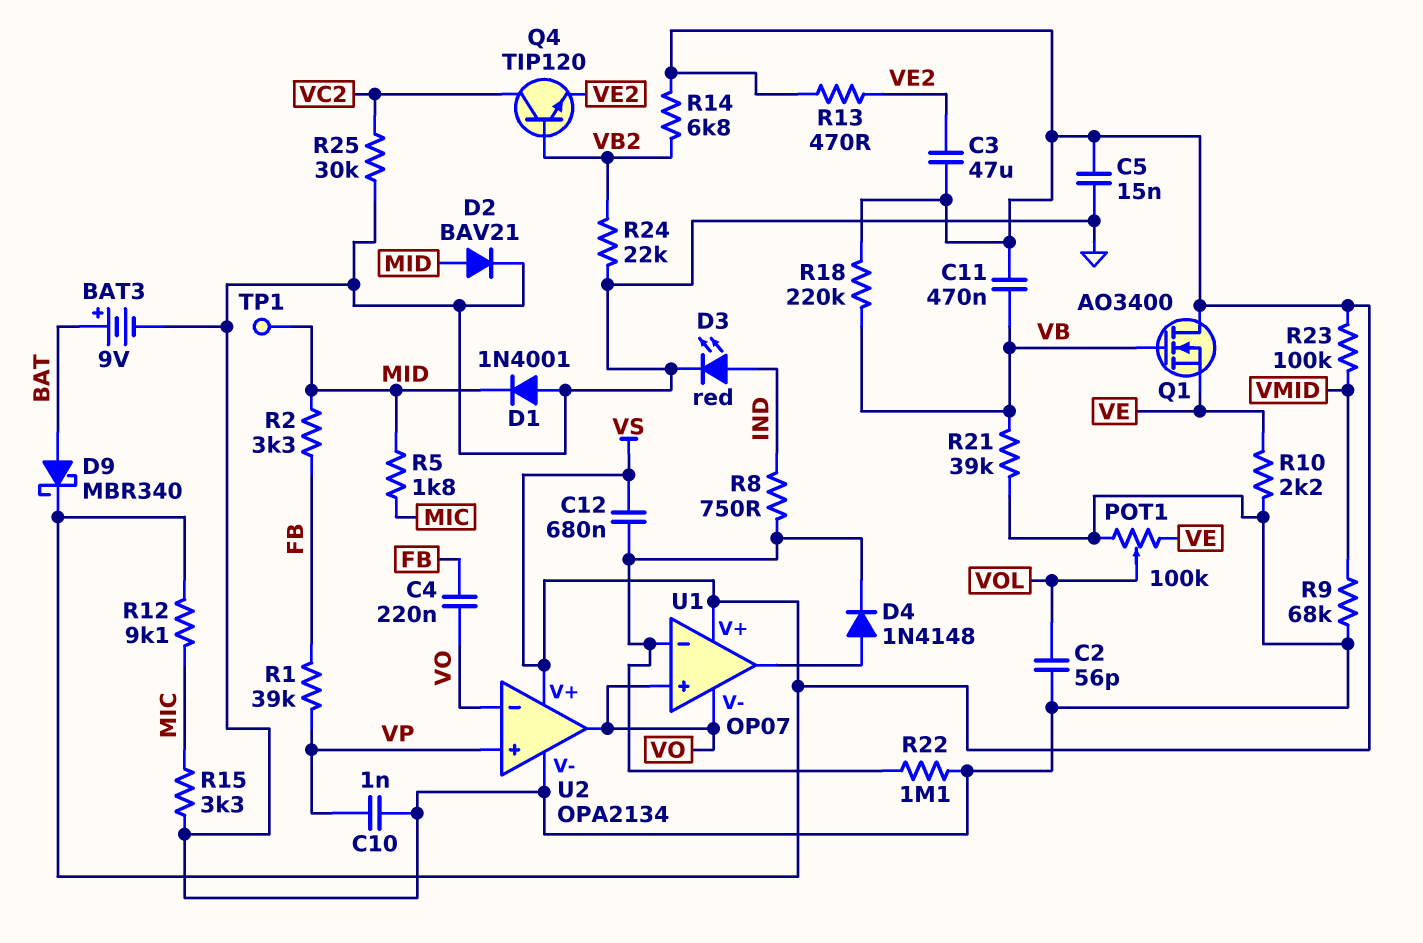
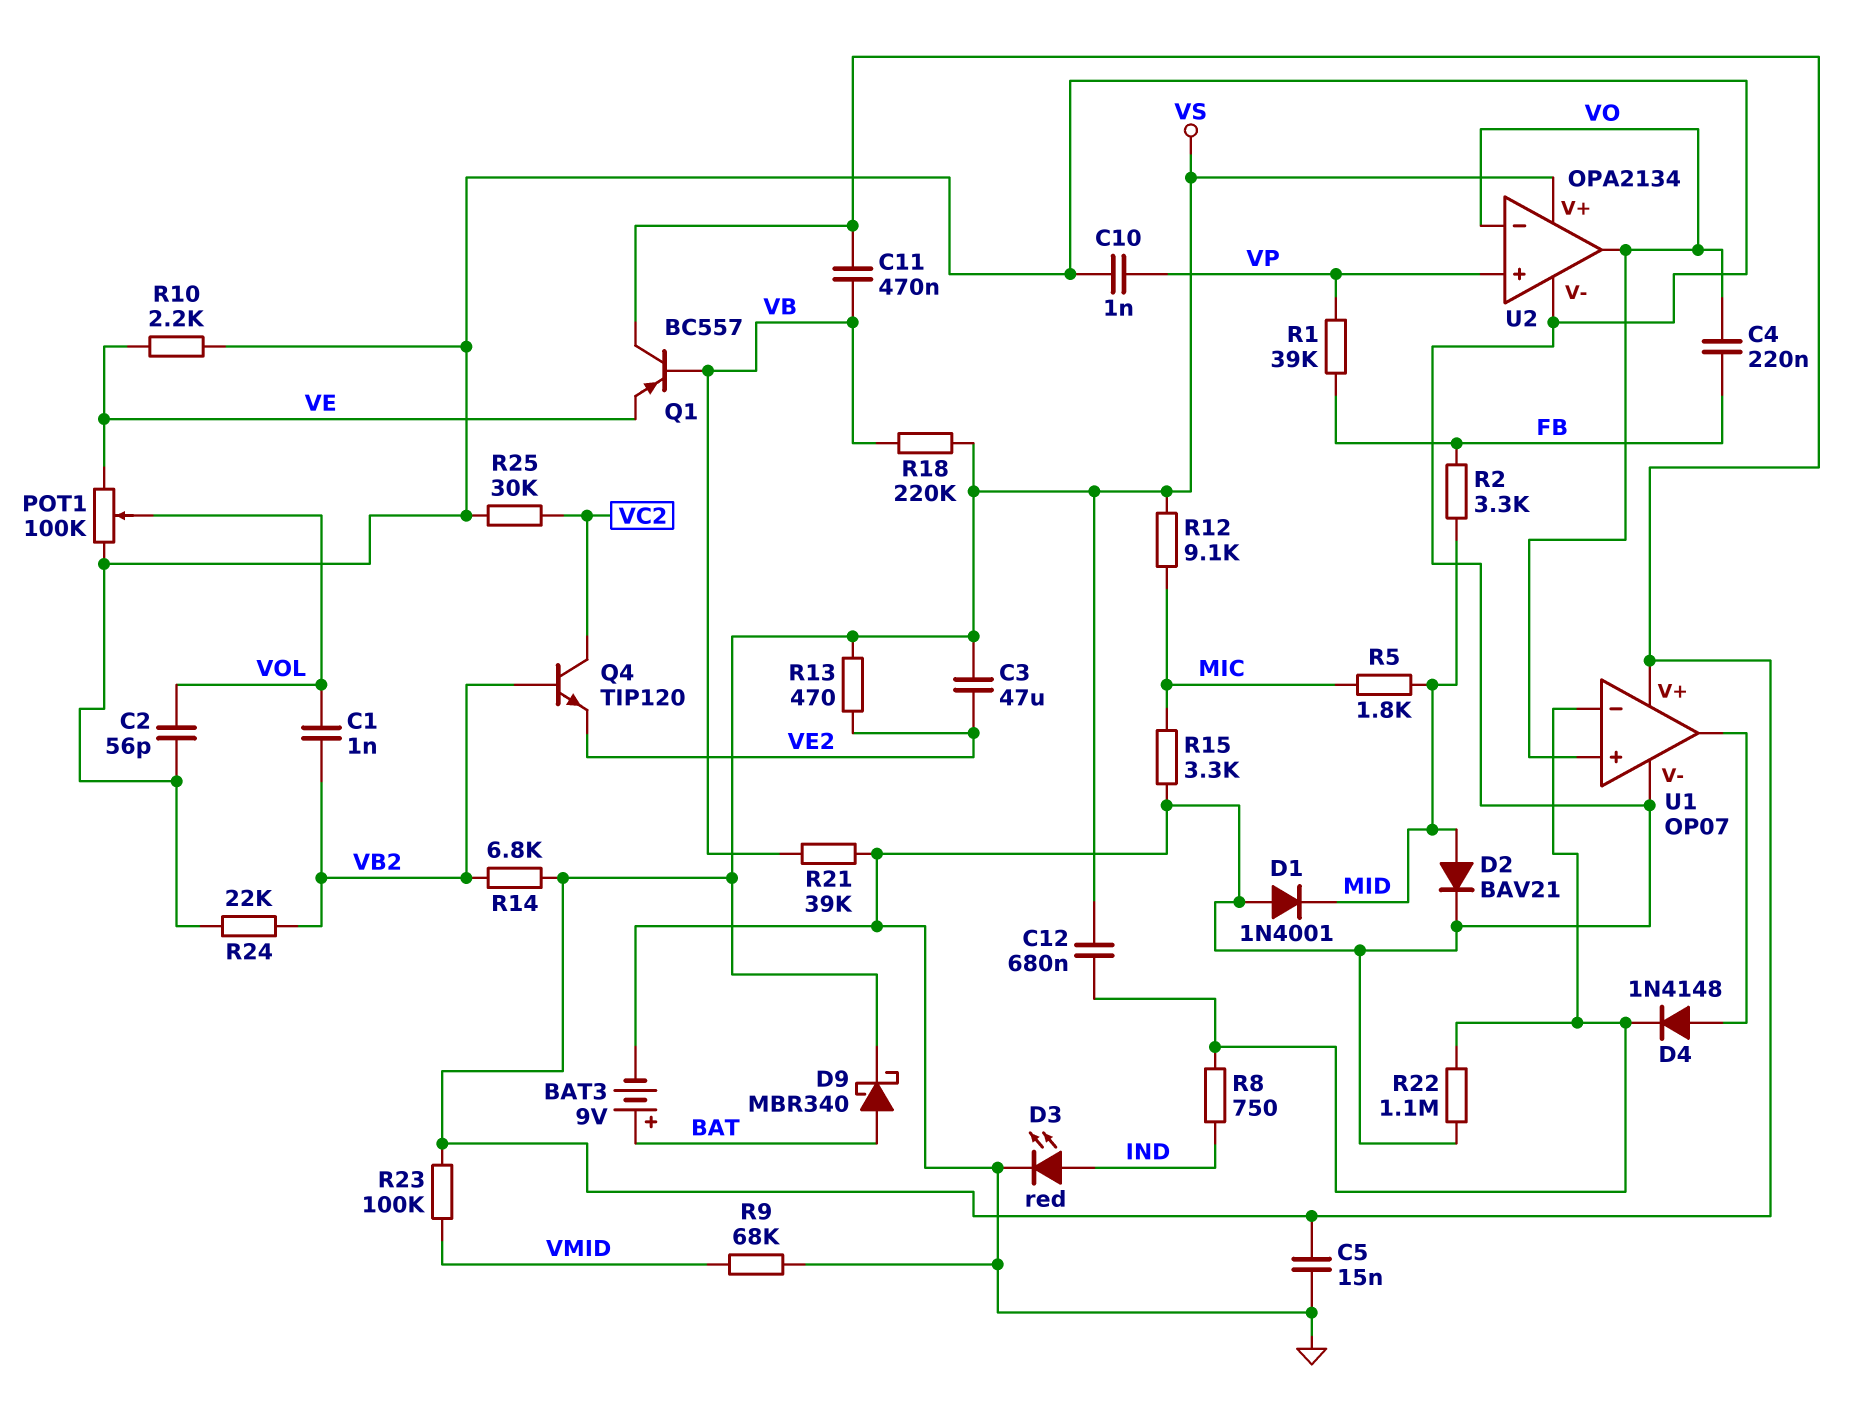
C1: none -> 1nF (VB2, VOL)
Q1: NMOS AO3400 (G VB, D VS, S VE) -> PNP BC557 (B VB, C VS, E VE)
TP1: test point (MID) -> none
U1 pin V-: VO -> GND

